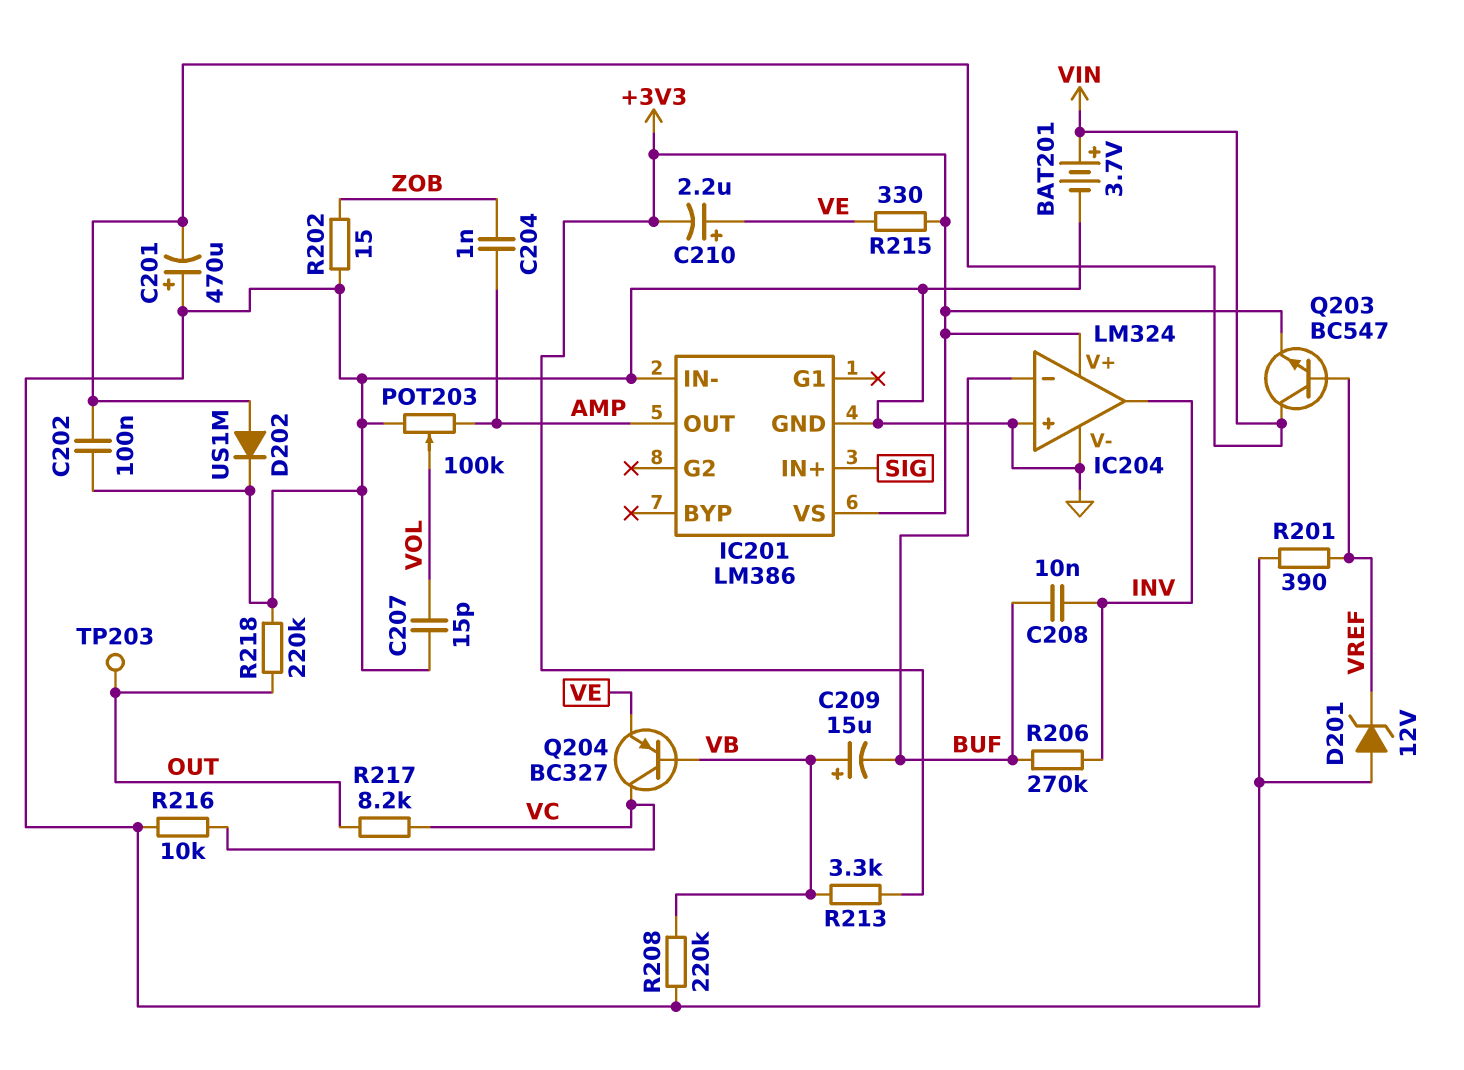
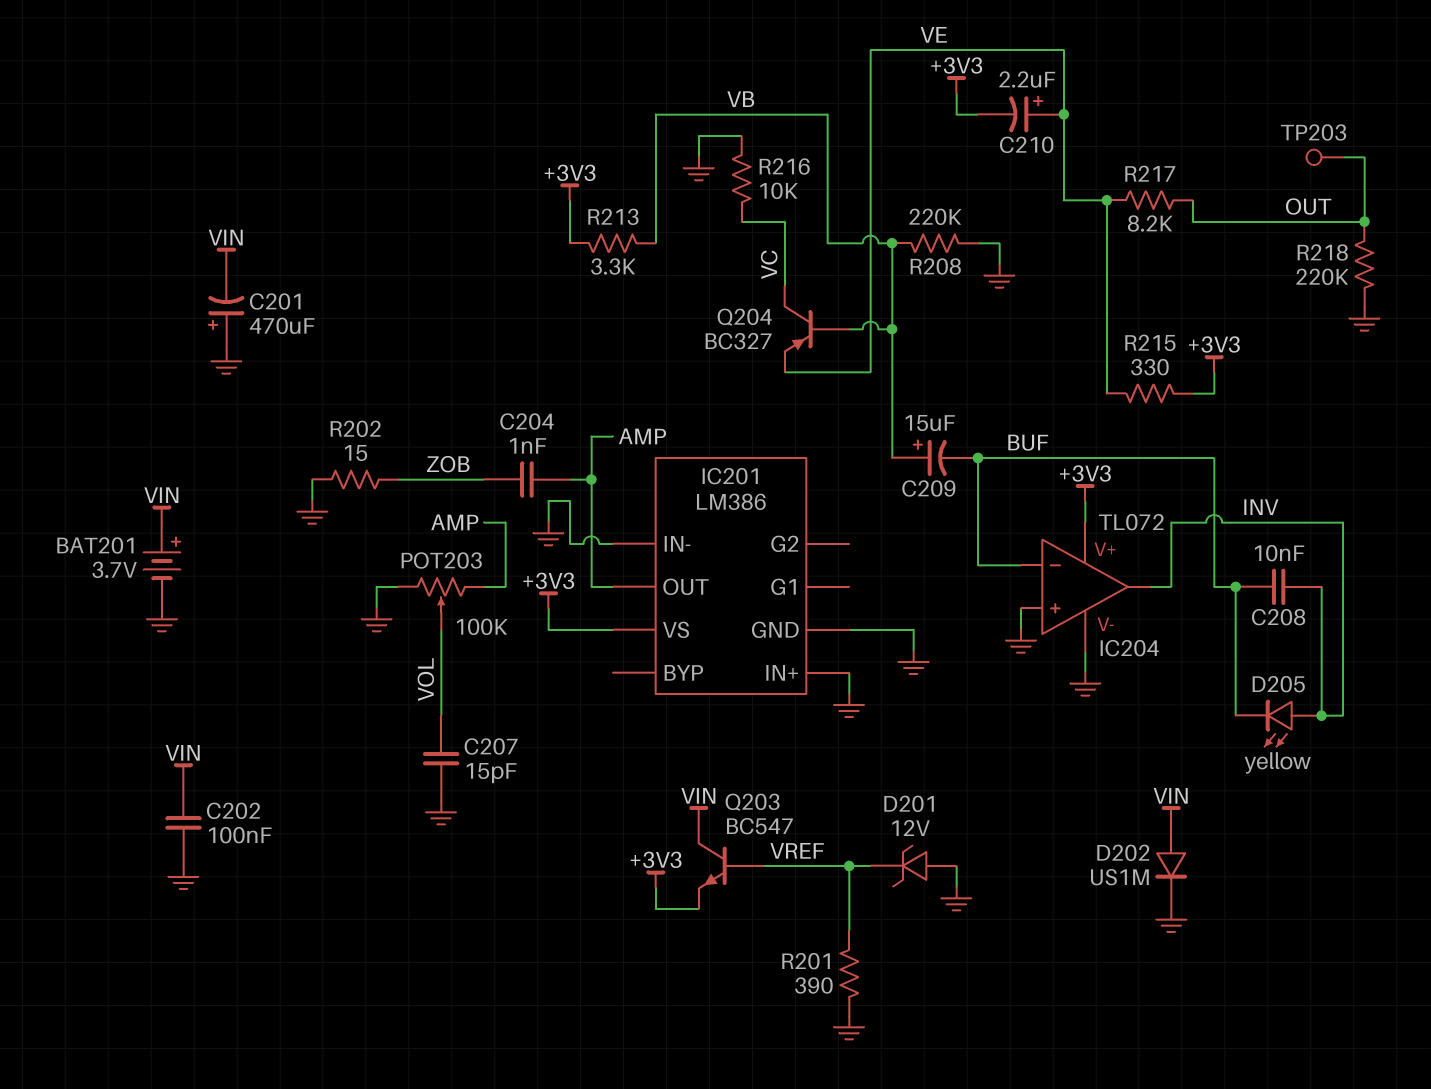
D205: none -> LED yellow (A INV, K BUF)
IC201 pin IN+: SIG -> GND
IC204: LM324 -> TL072
R206: 270k (BUF, INV) -> none
R217: 8.2k (OUT, VC) -> 8.2k (OUT, VE)

